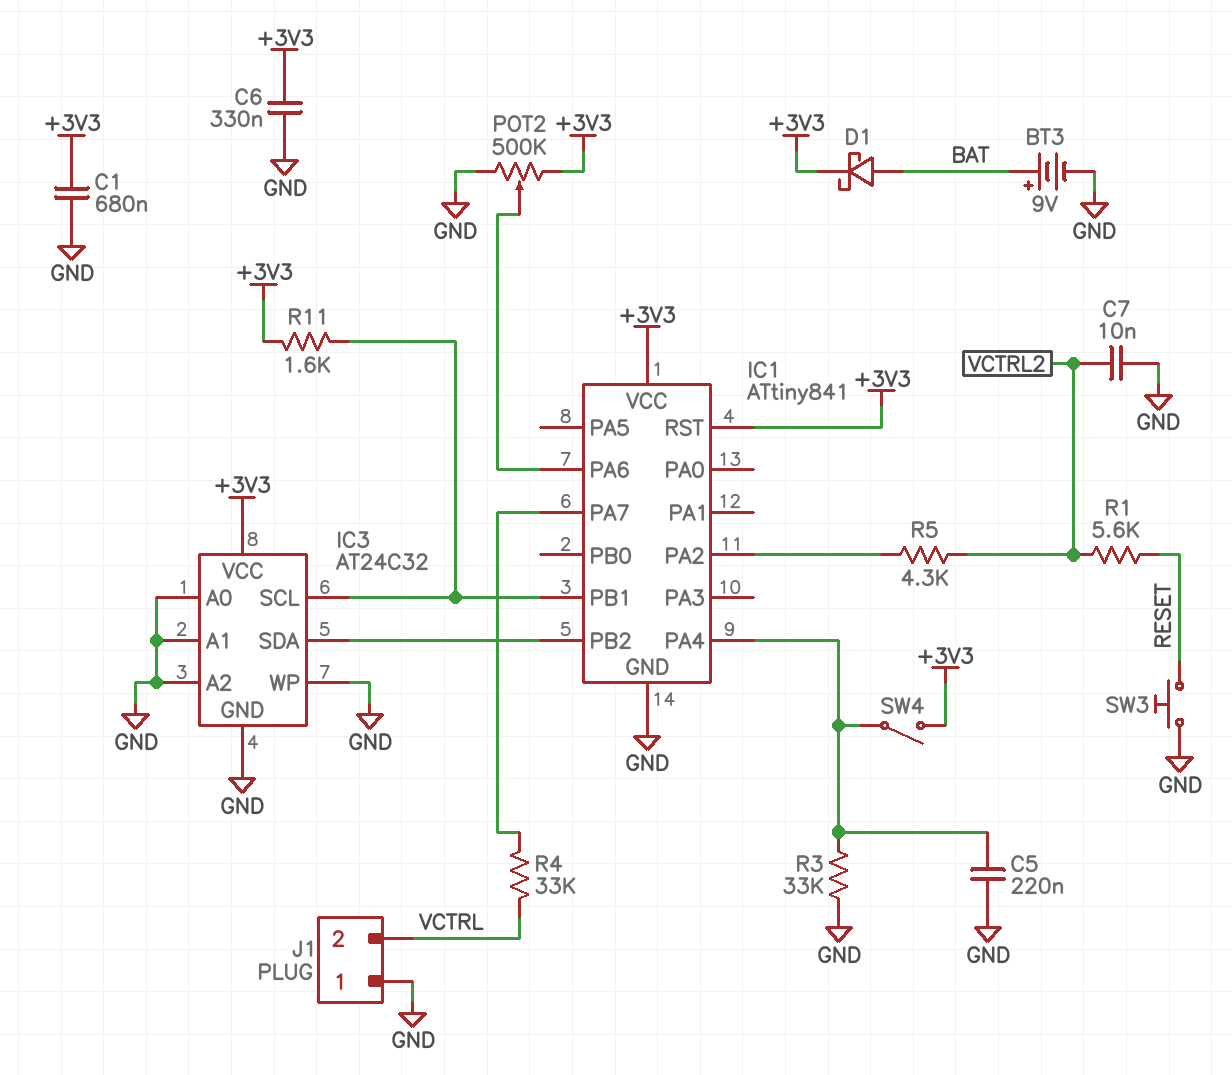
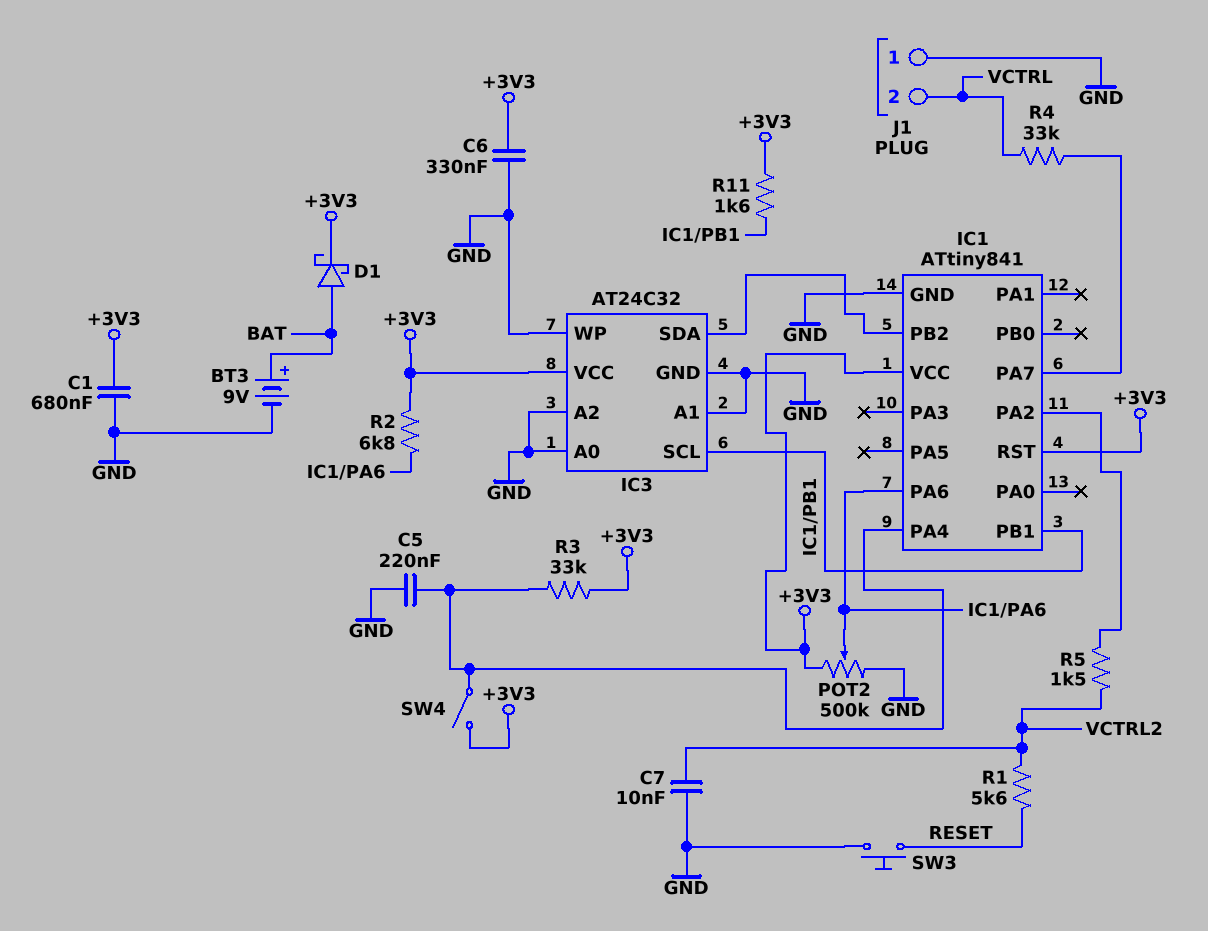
R2: none -> 6.8k (+3V3, IC1/PA6)
R3: 33k (GND, IC1/PA4) -> 33k (+3V3, IC1/PA4)
R5: 4.3k (IC1/PA2, VCTRL2) -> 1.5k (IC1/PA2, VCTRL2)

